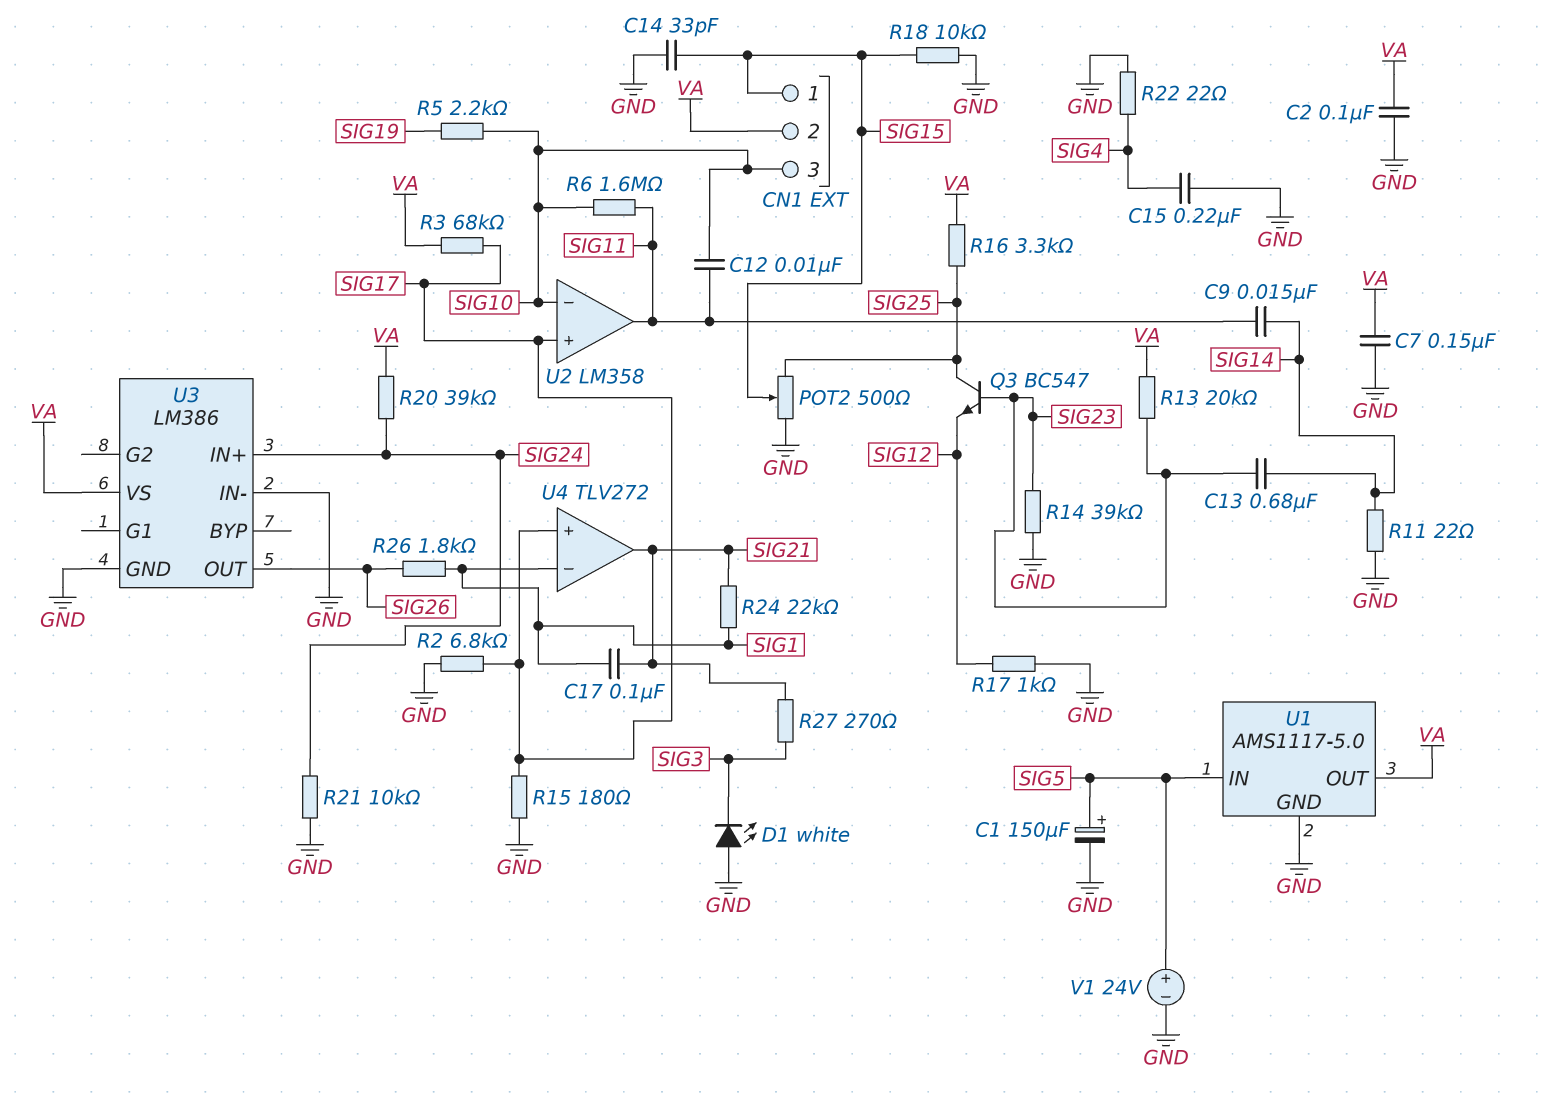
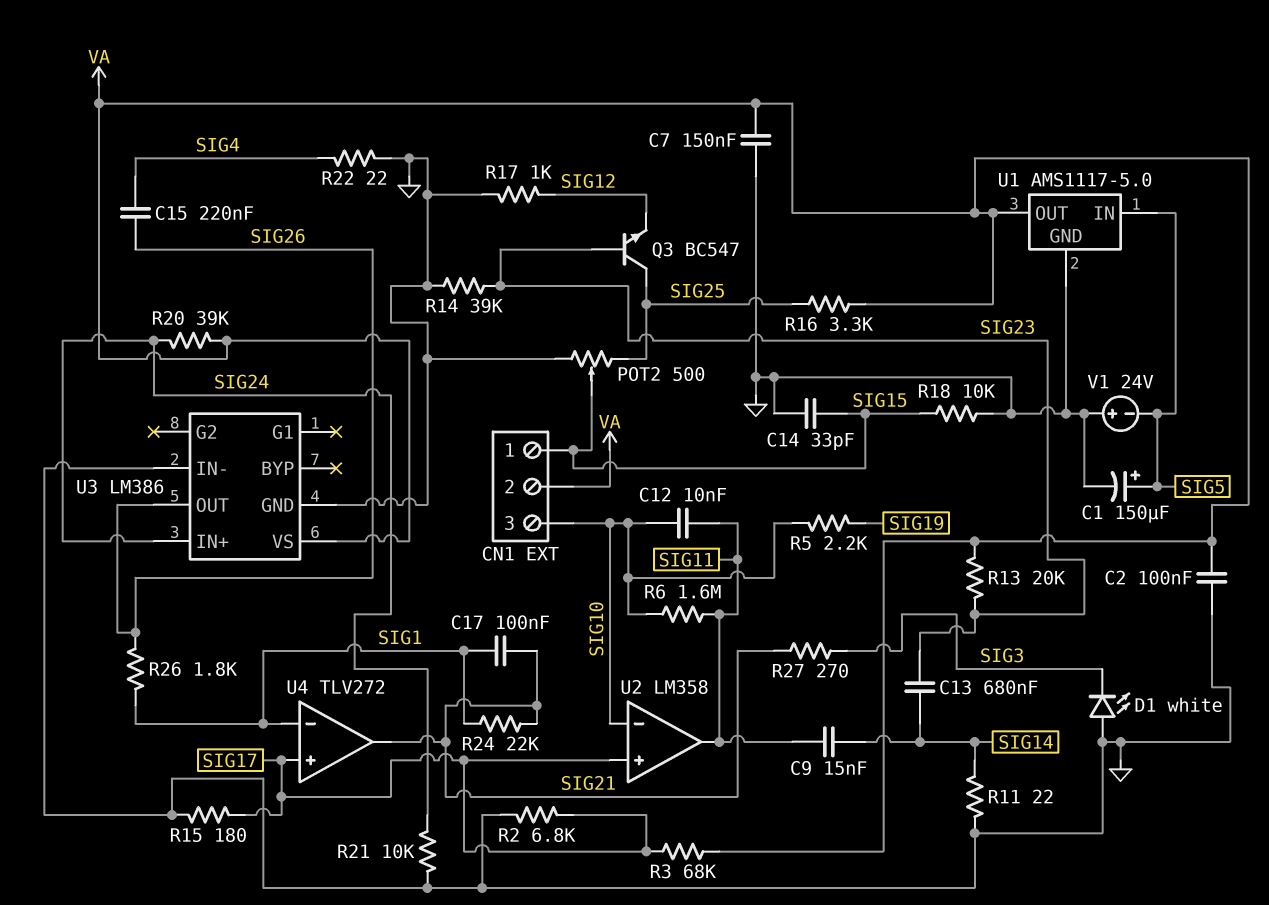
C15: 220nF (GND, SIG4) -> 220nF (SIG4, SIG26)
V1: 24V (plus SIG5, minus GND) -> 24V (plus GND, minus SIG5)

